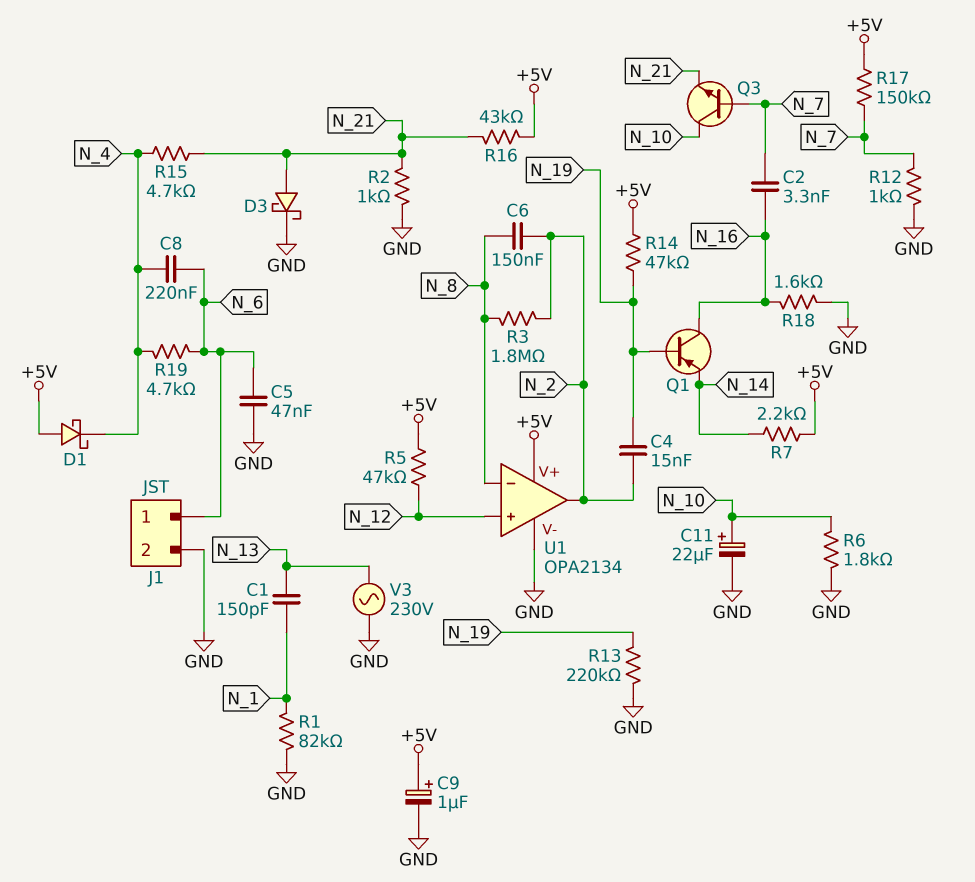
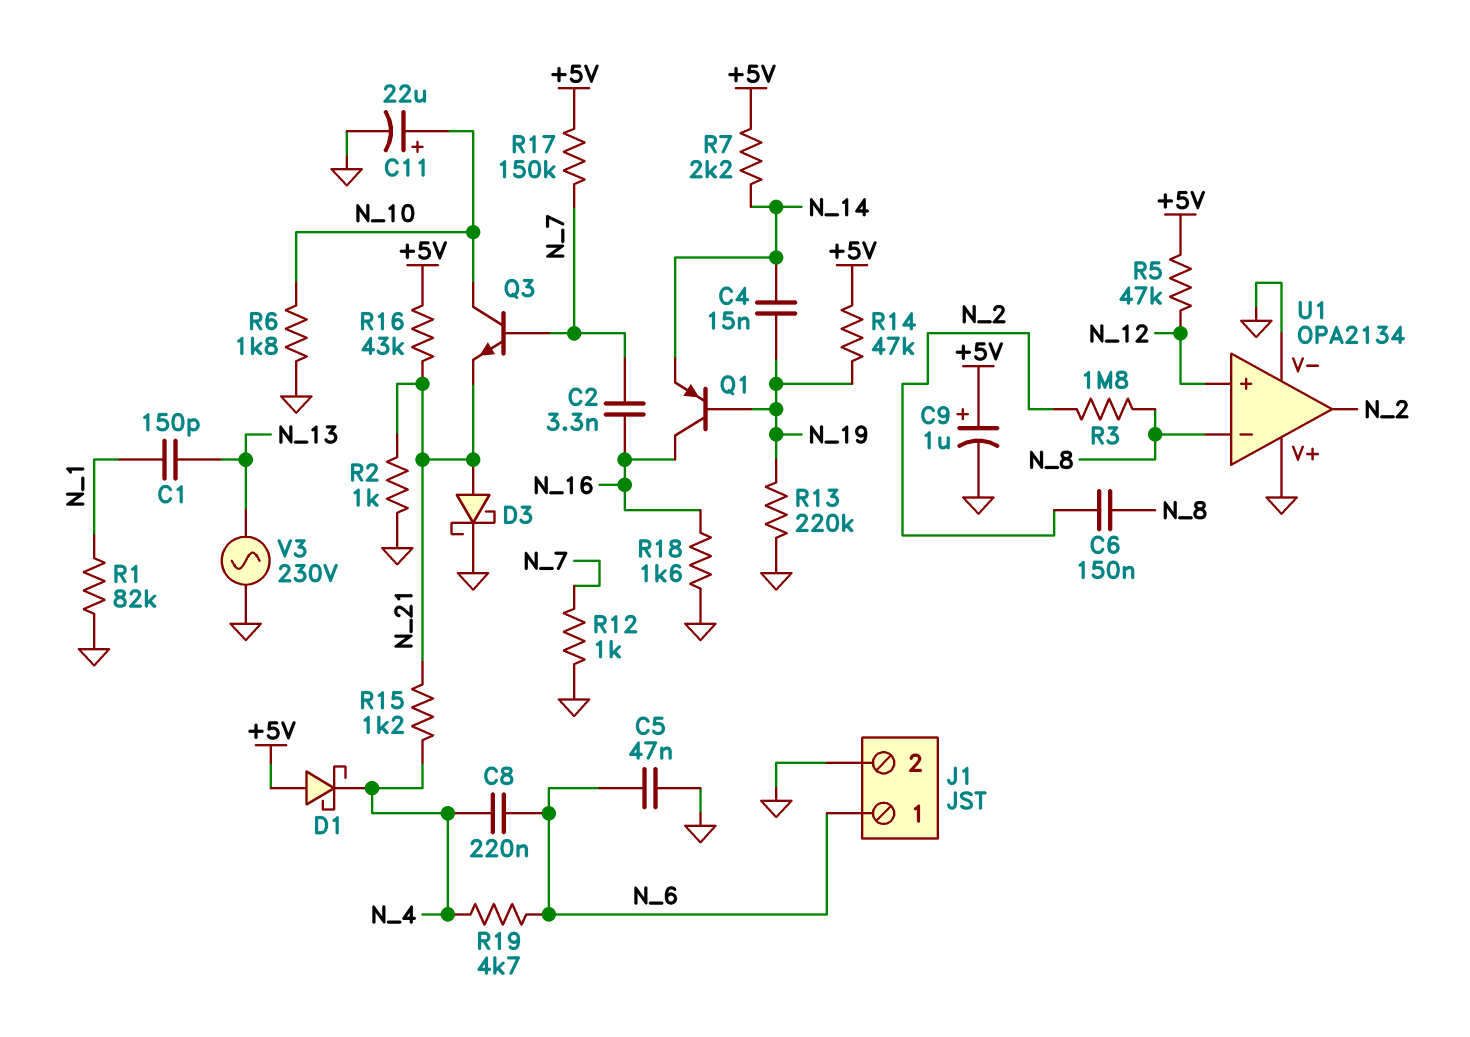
C4: 15nF (N_2, N_19) -> 15nF (N_14, N_19)
R15: 4.7k (N_4, N_21) -> 1.2k (N_4, N_21)
U1 pin V+: +5V -> GND

